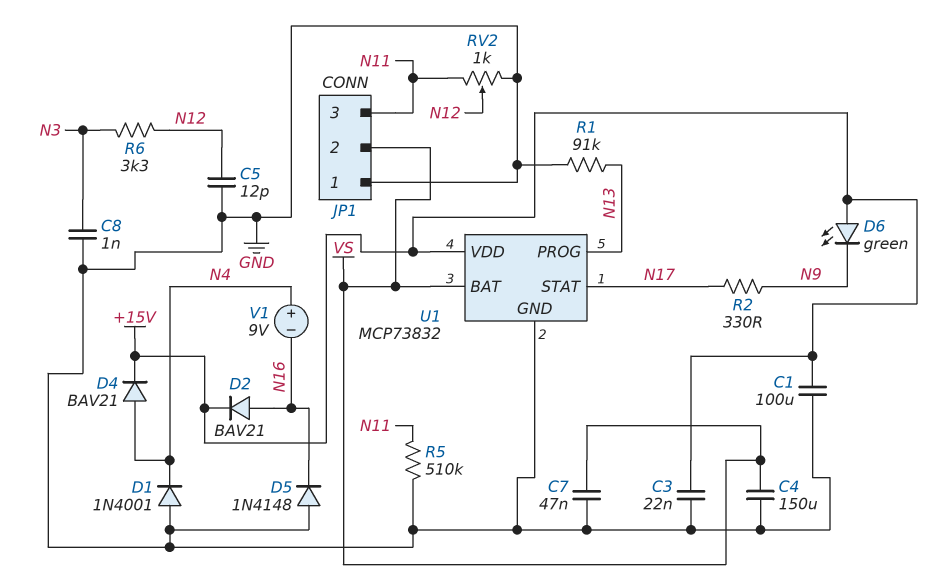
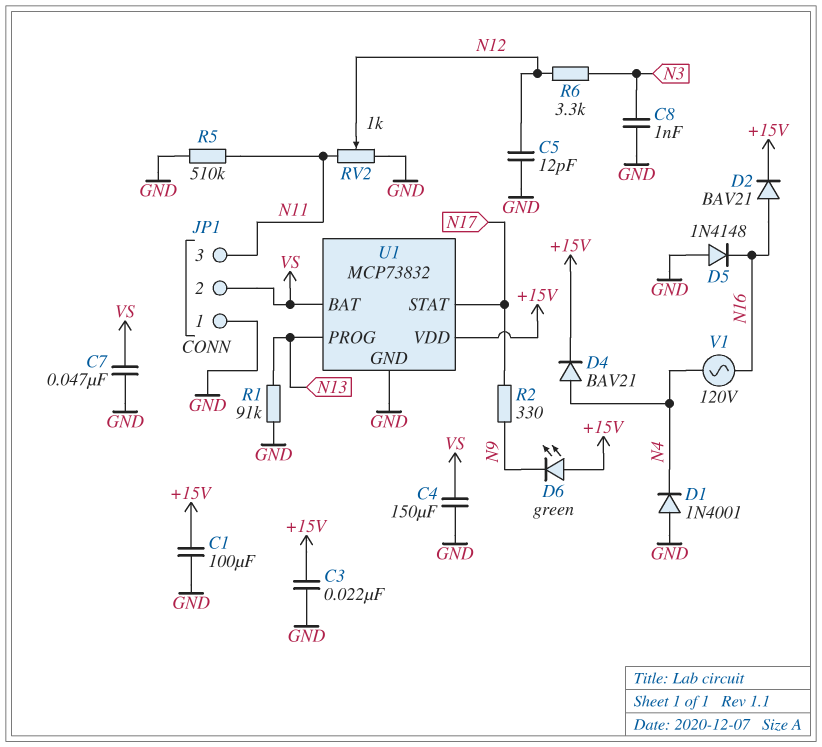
V1: 9V (plus N4, minus N16) -> AC 120V (N4, N16)

